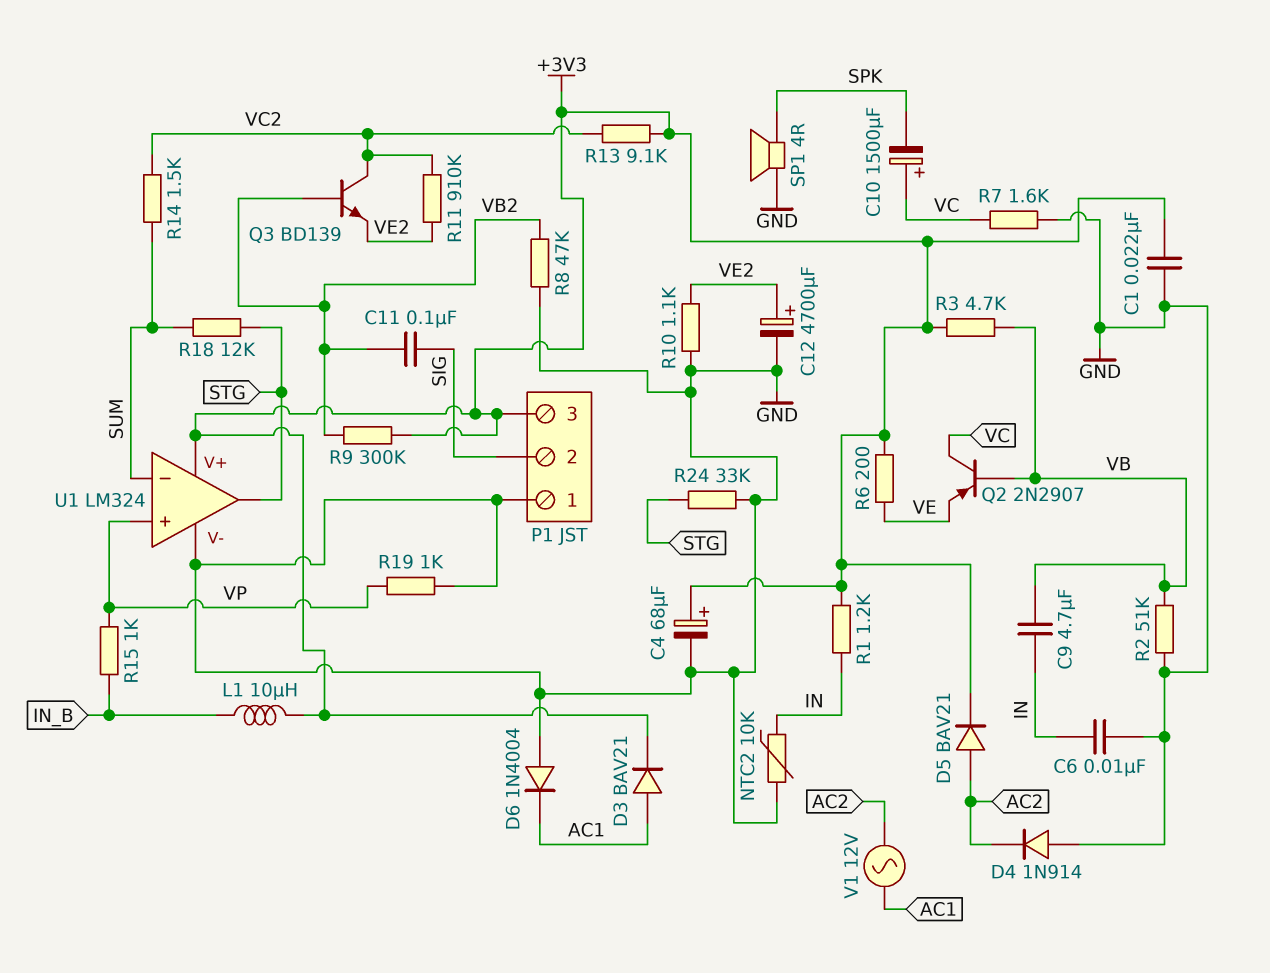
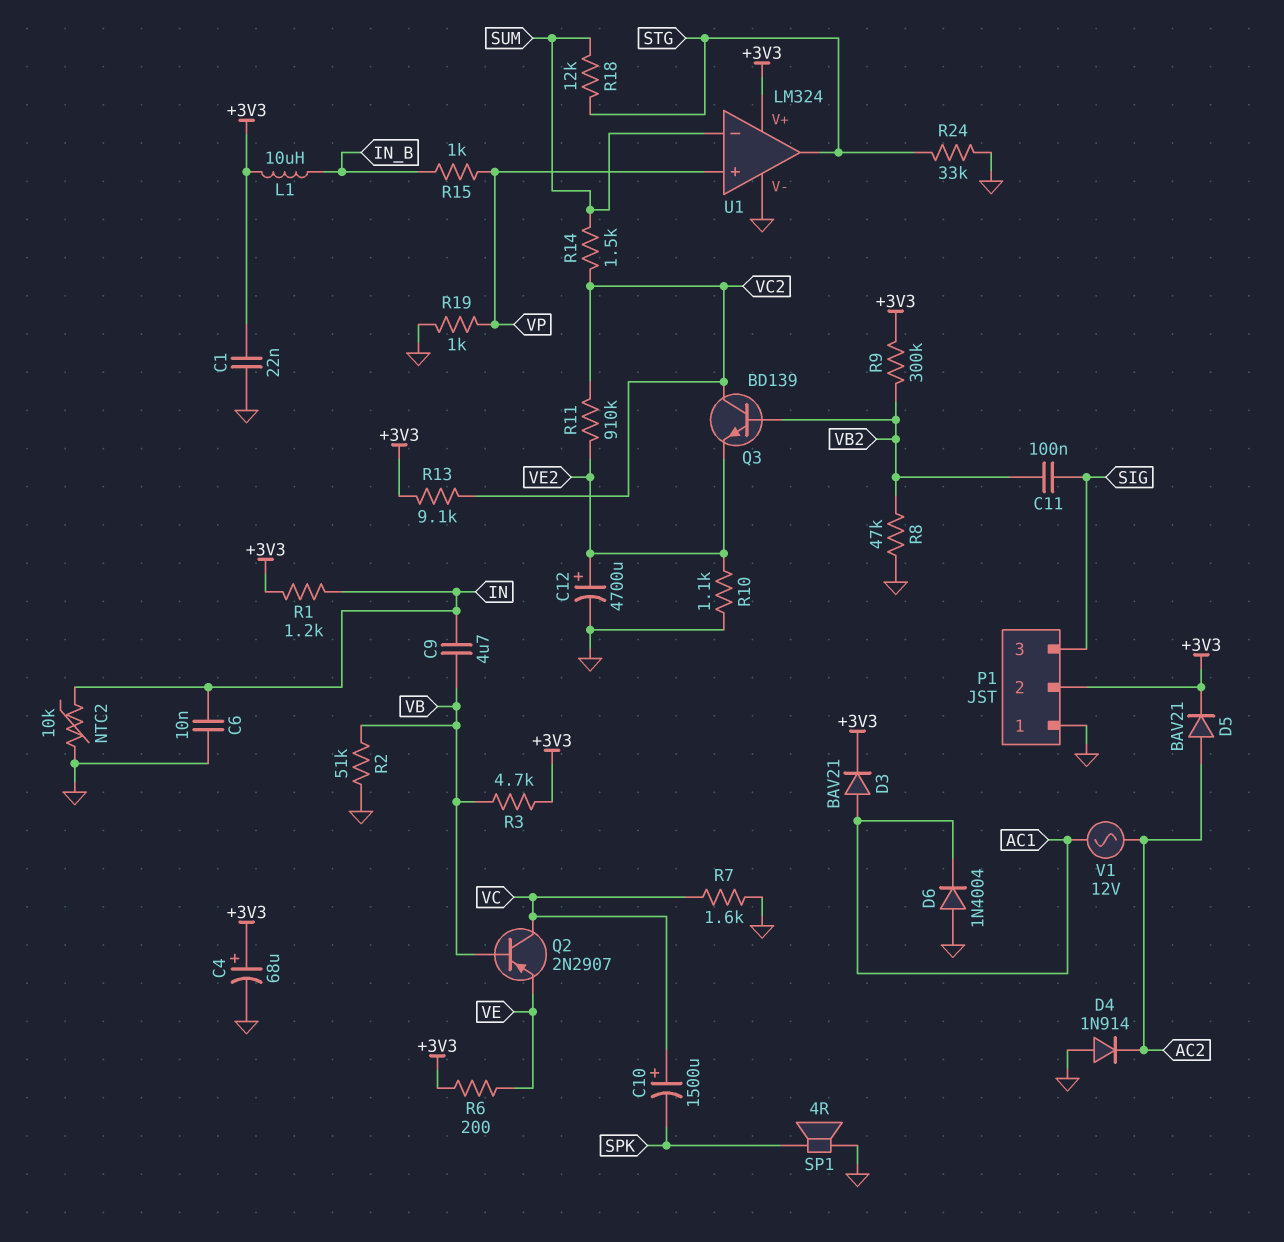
P1 pin 2: SIG -> +3V3
P1 pin 3: +3V3 -> SIG

